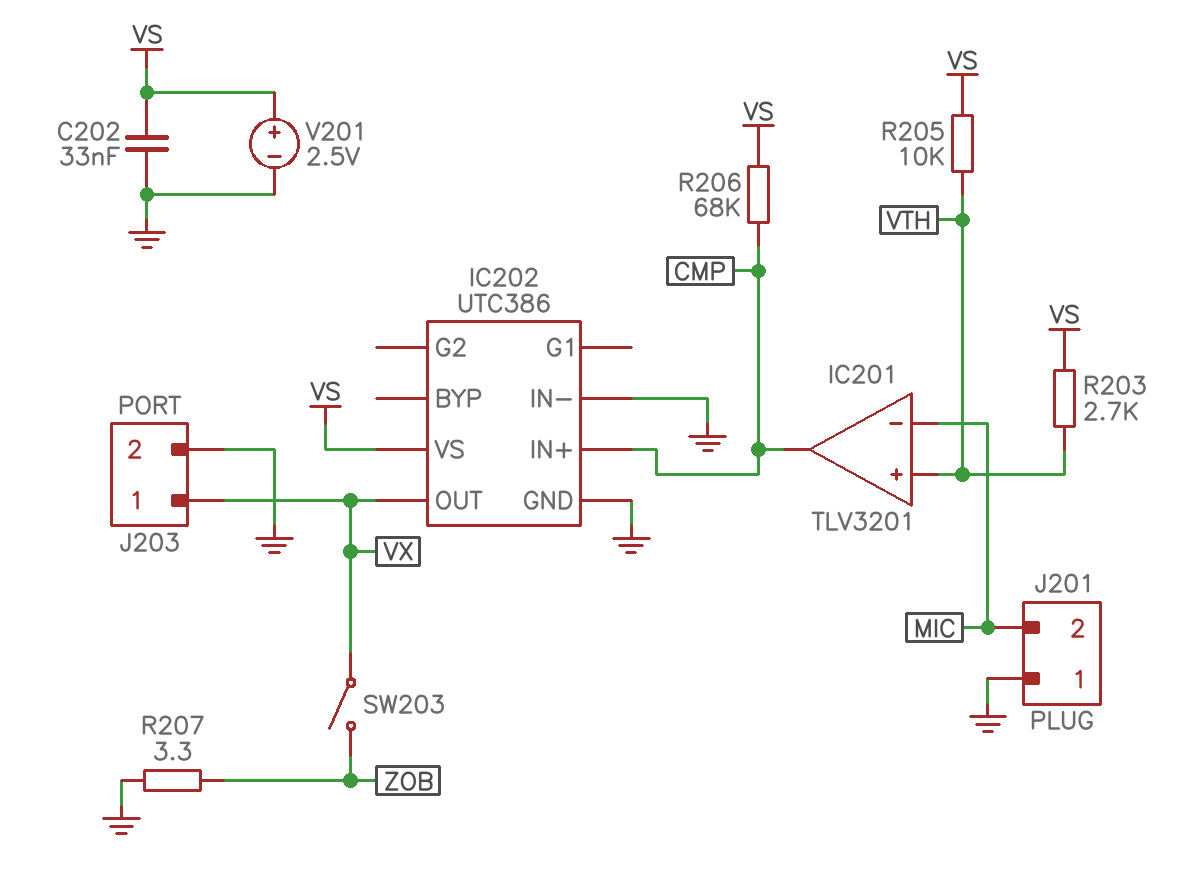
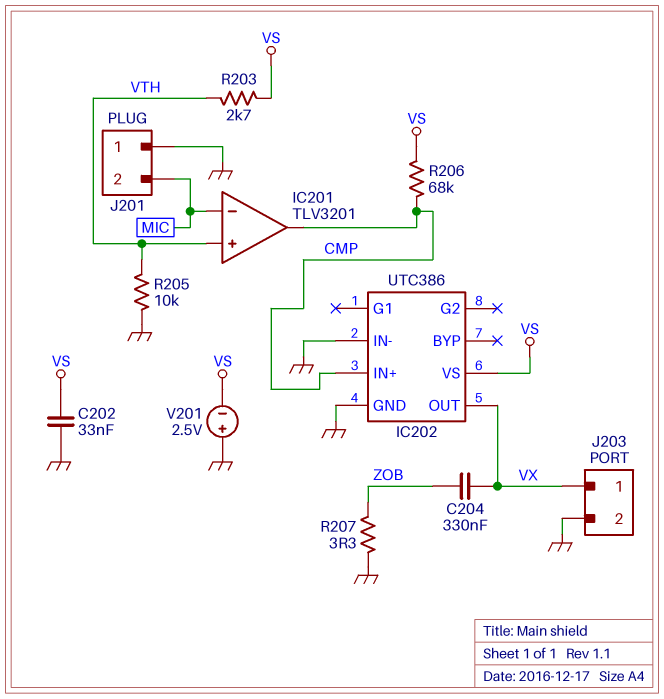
C204: none -> 330nF (VX, ZOB)
R205: 10k (VS, VTH) -> 10k (GND, VTH)
SW203: switch (VX, ZOB) -> none
V201: 2.5V (plus VS, minus GND) -> 2.5V (plus GND, minus VS)

